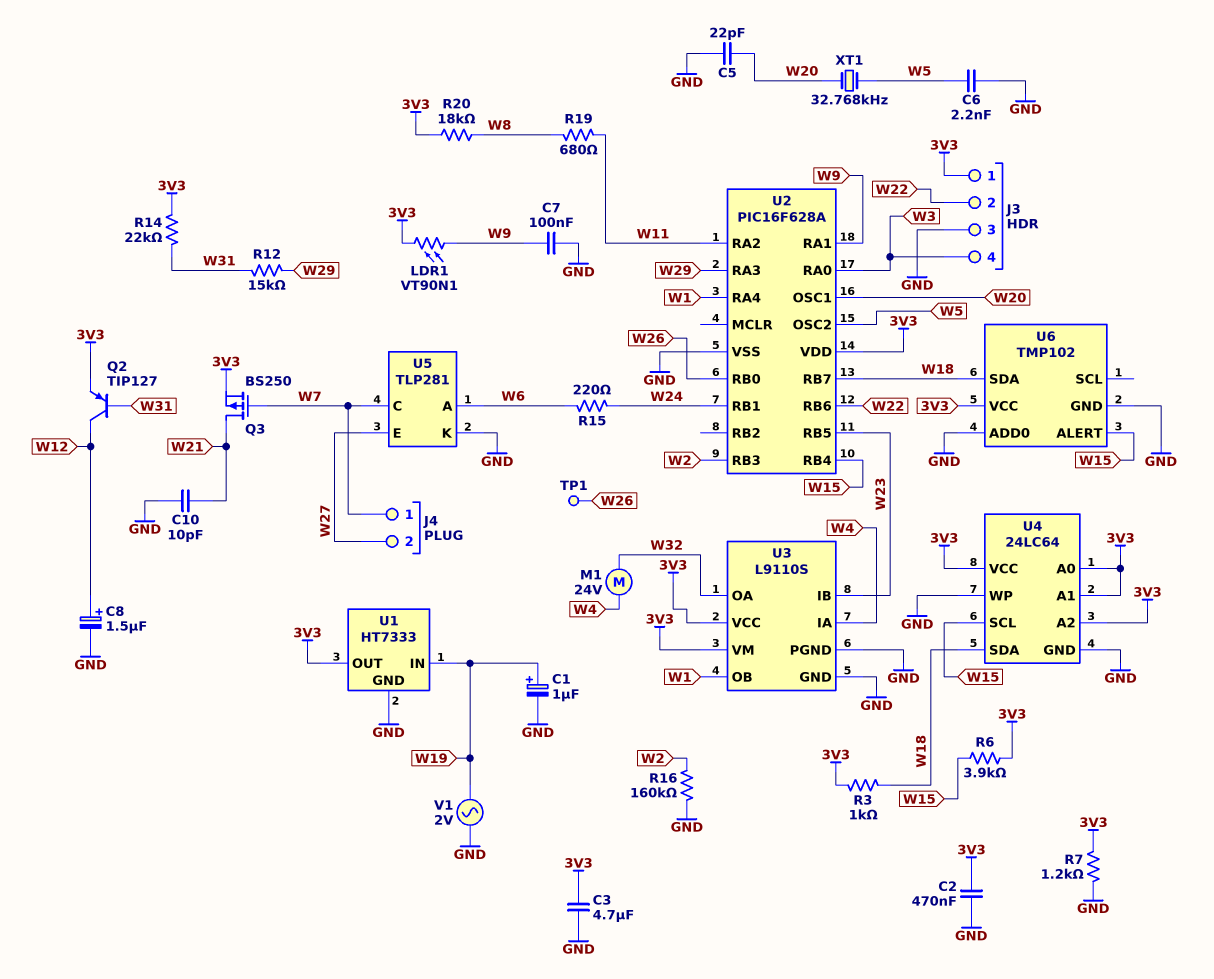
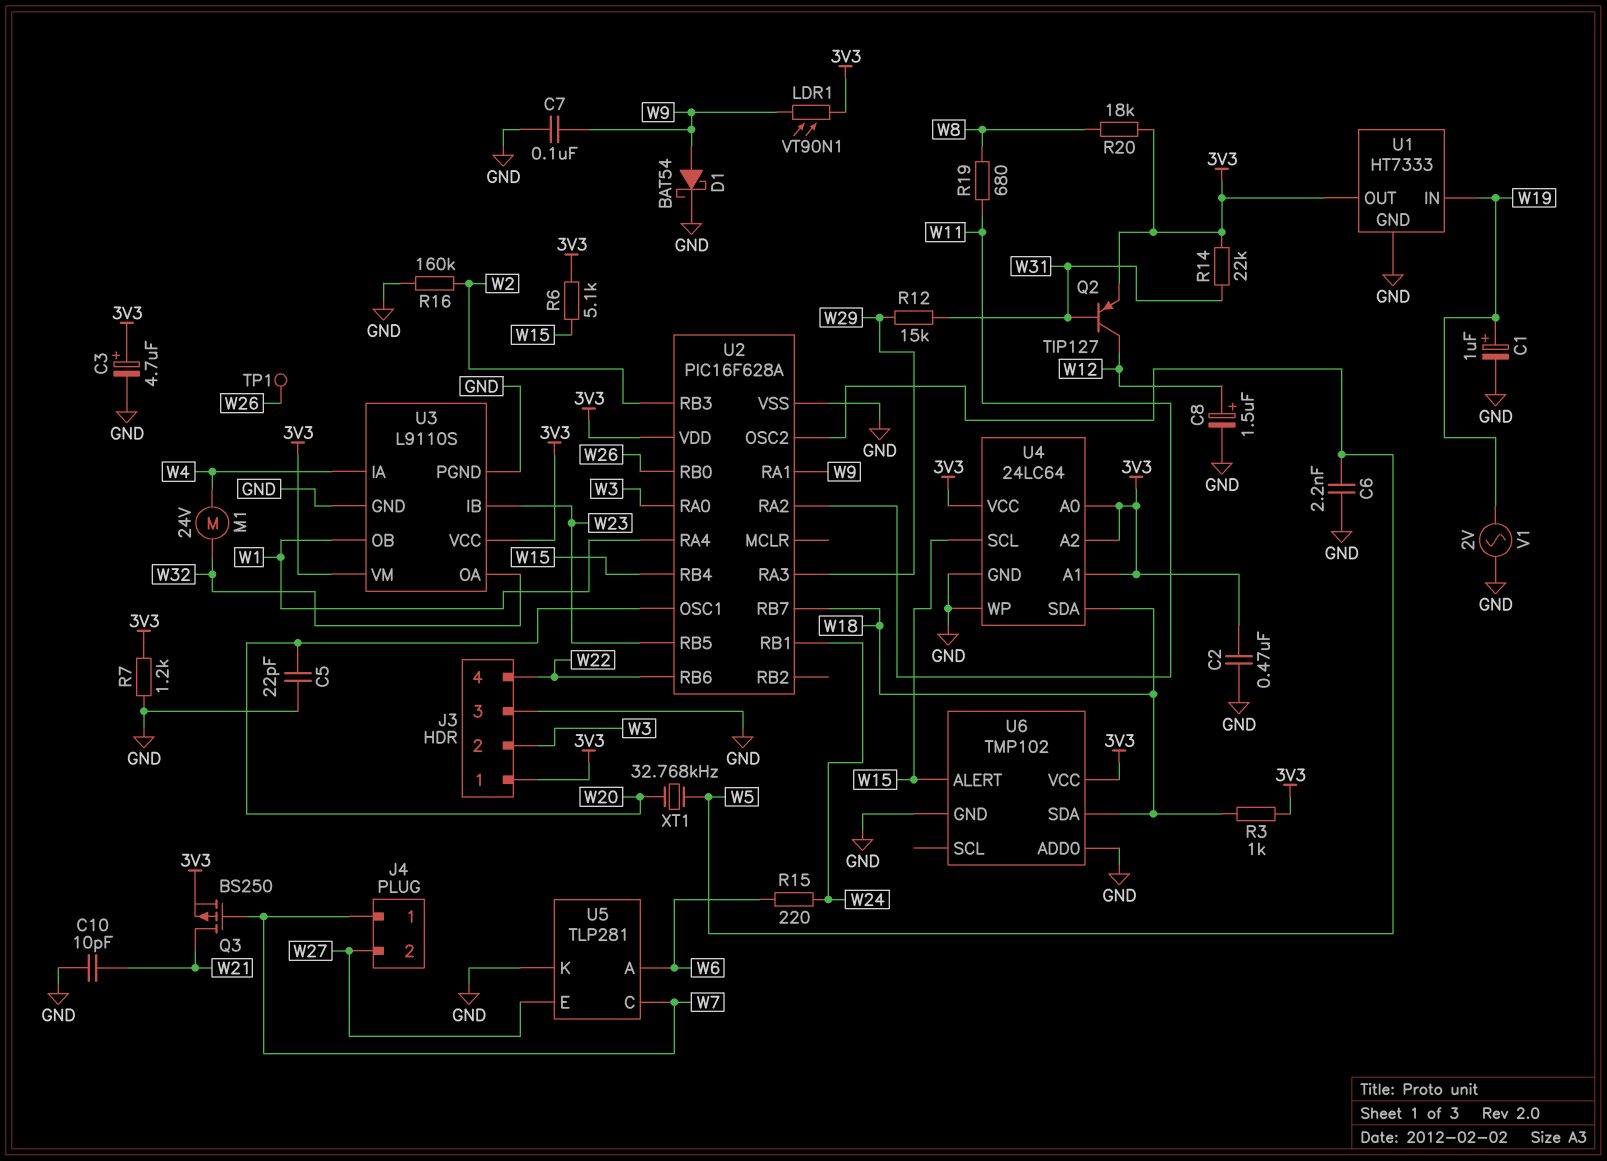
C3: 4.7uF (3V3, GND) -> 4.7uF (plus 3V3, minus GND)
D1: none -> schottky BAT54 (A W9, K GND)
J3 pin 2: W22 -> W3
J3 pin 4: W3 -> W22
R6: 3.9k (3V3, W15) -> 5.1k (3V3, W15)

